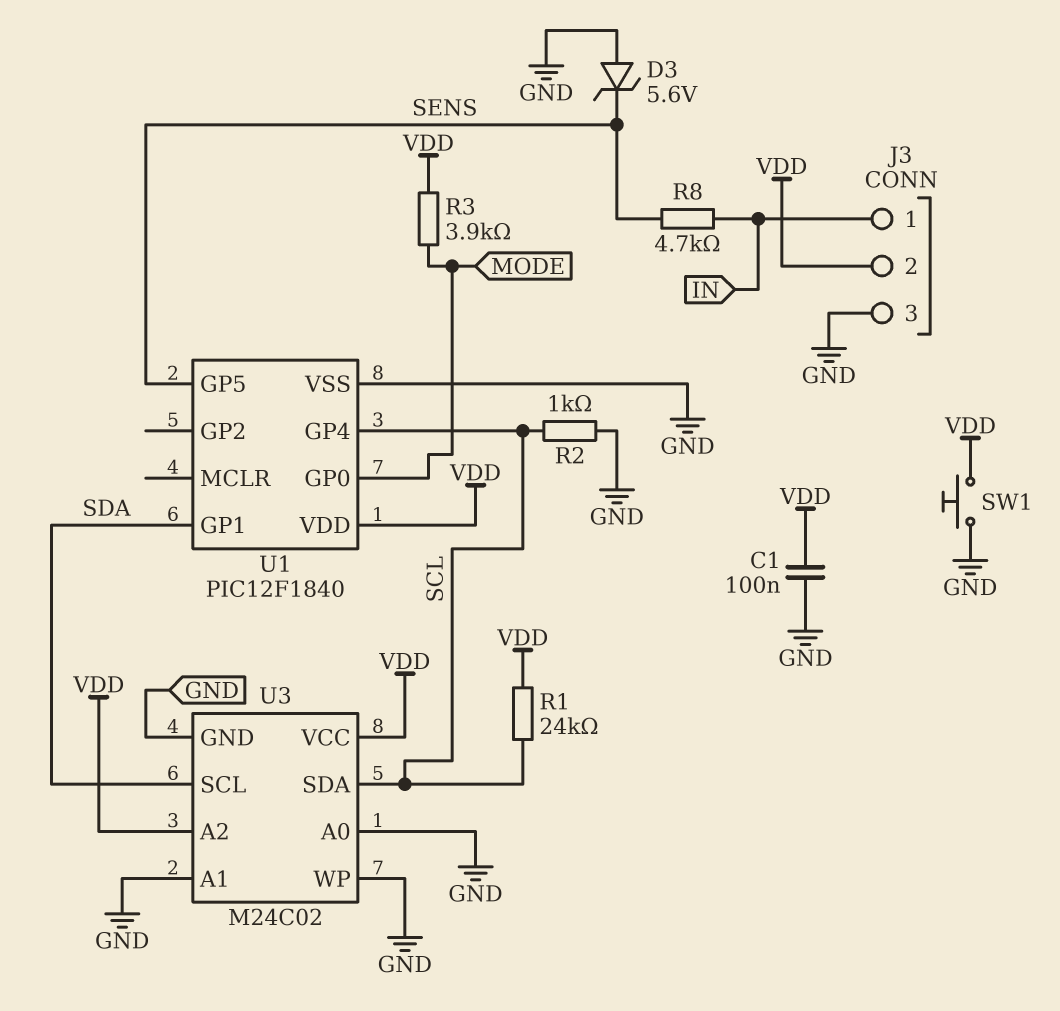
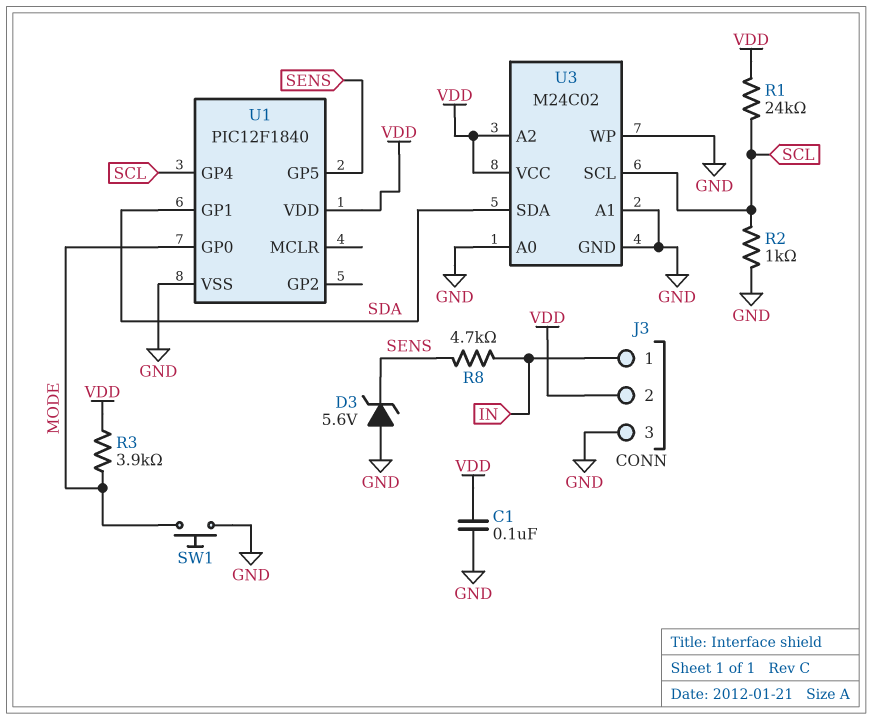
SW1: button (GND, VDD) -> button (GND, MODE)
U3 pin SCL: SDA -> SCL
U3 pin SDA: SCL -> SDA

